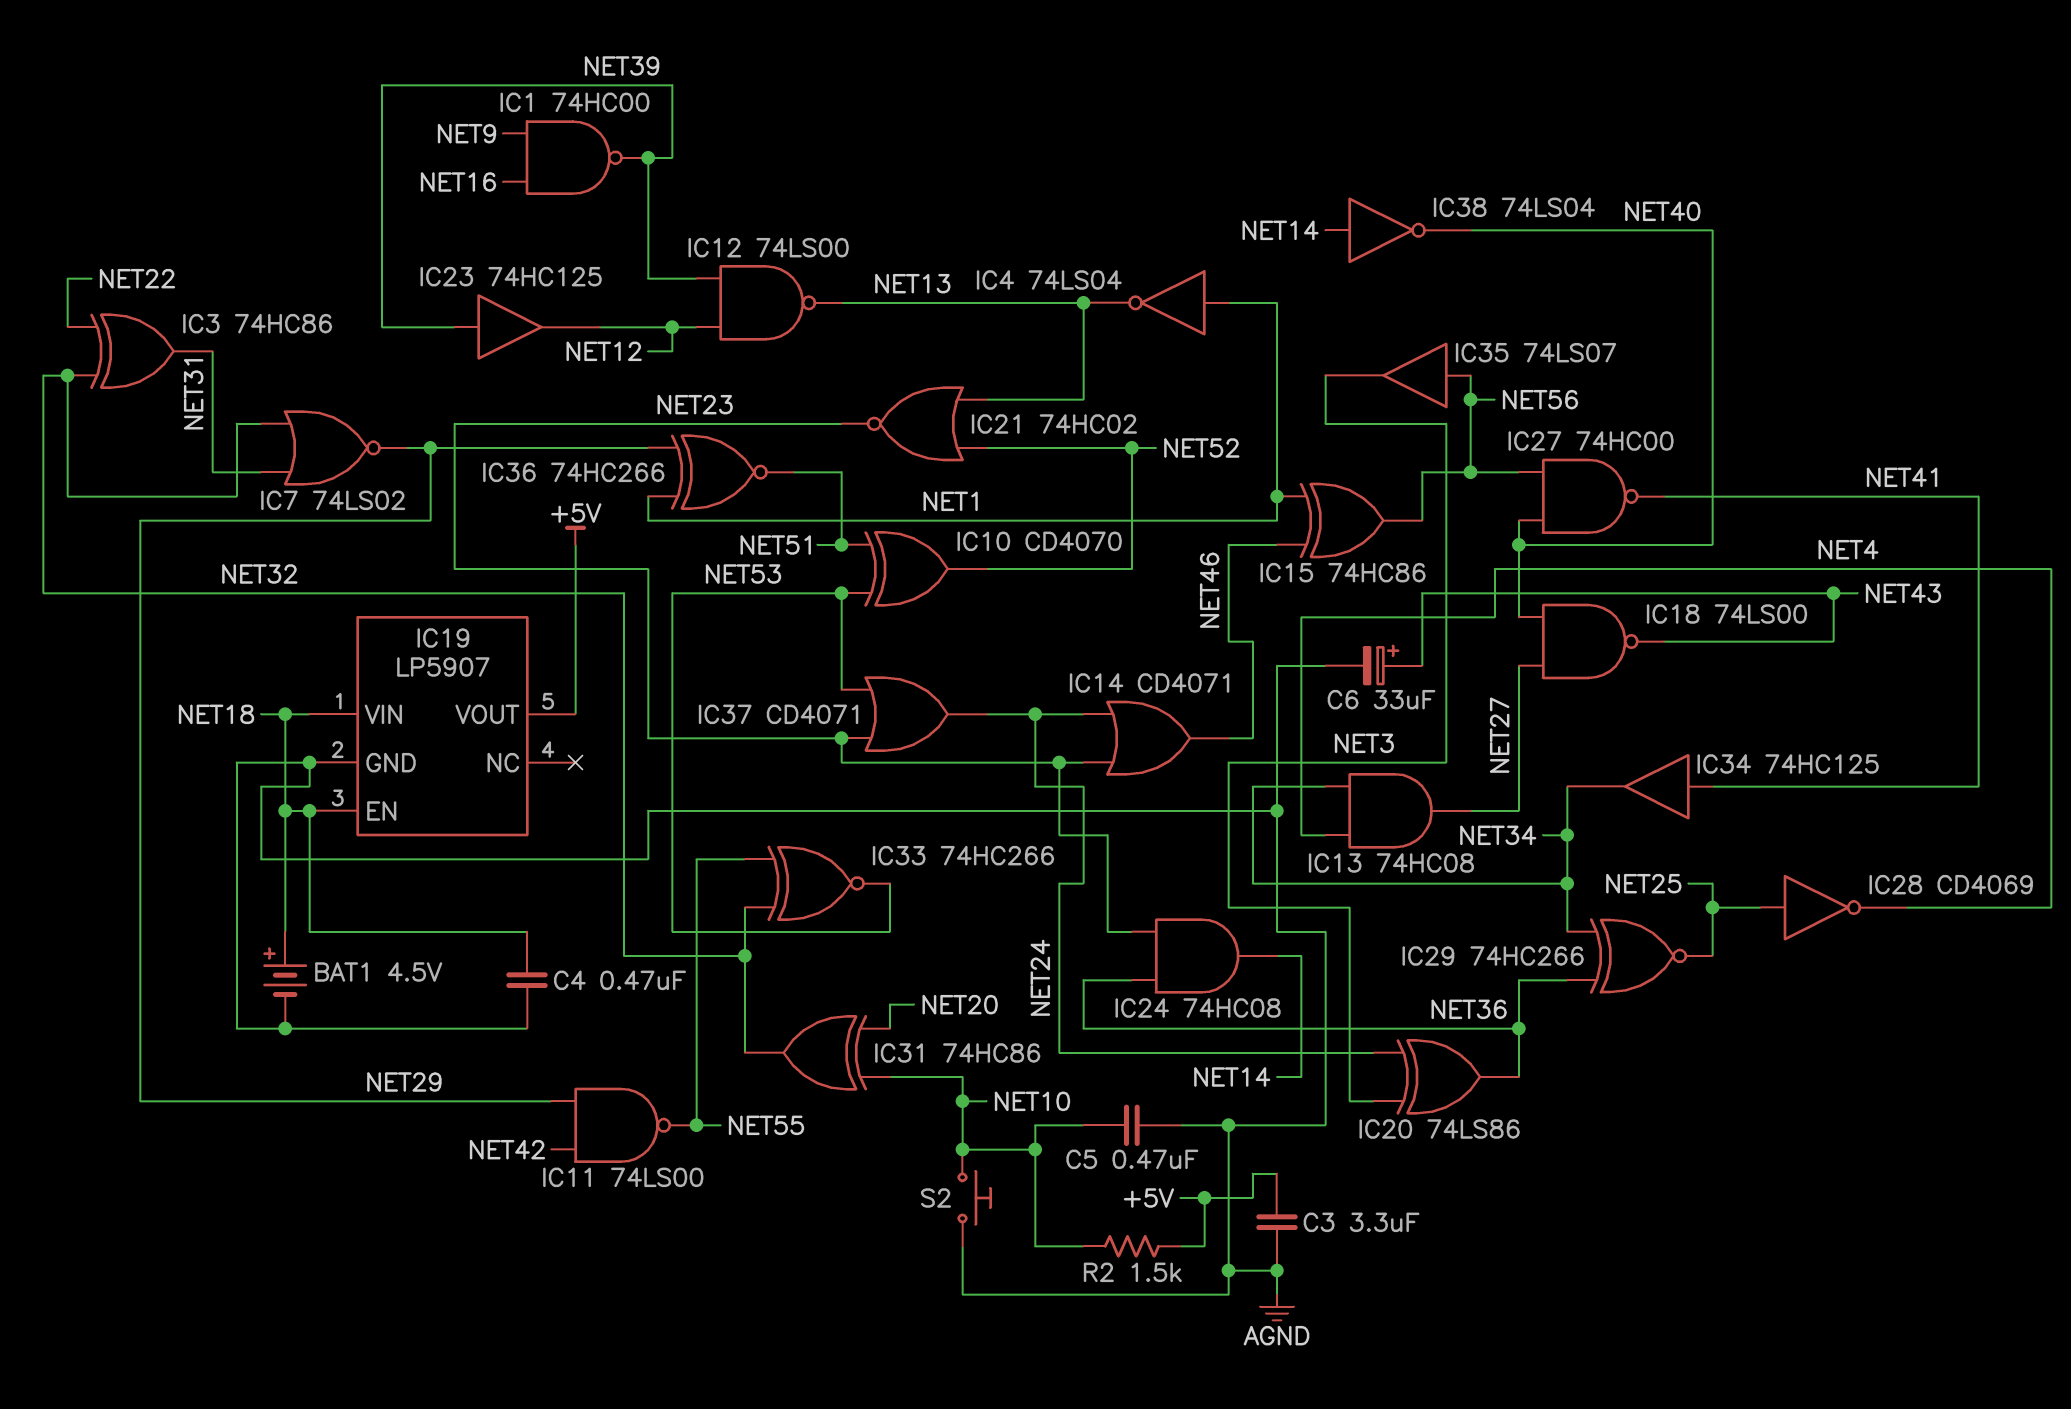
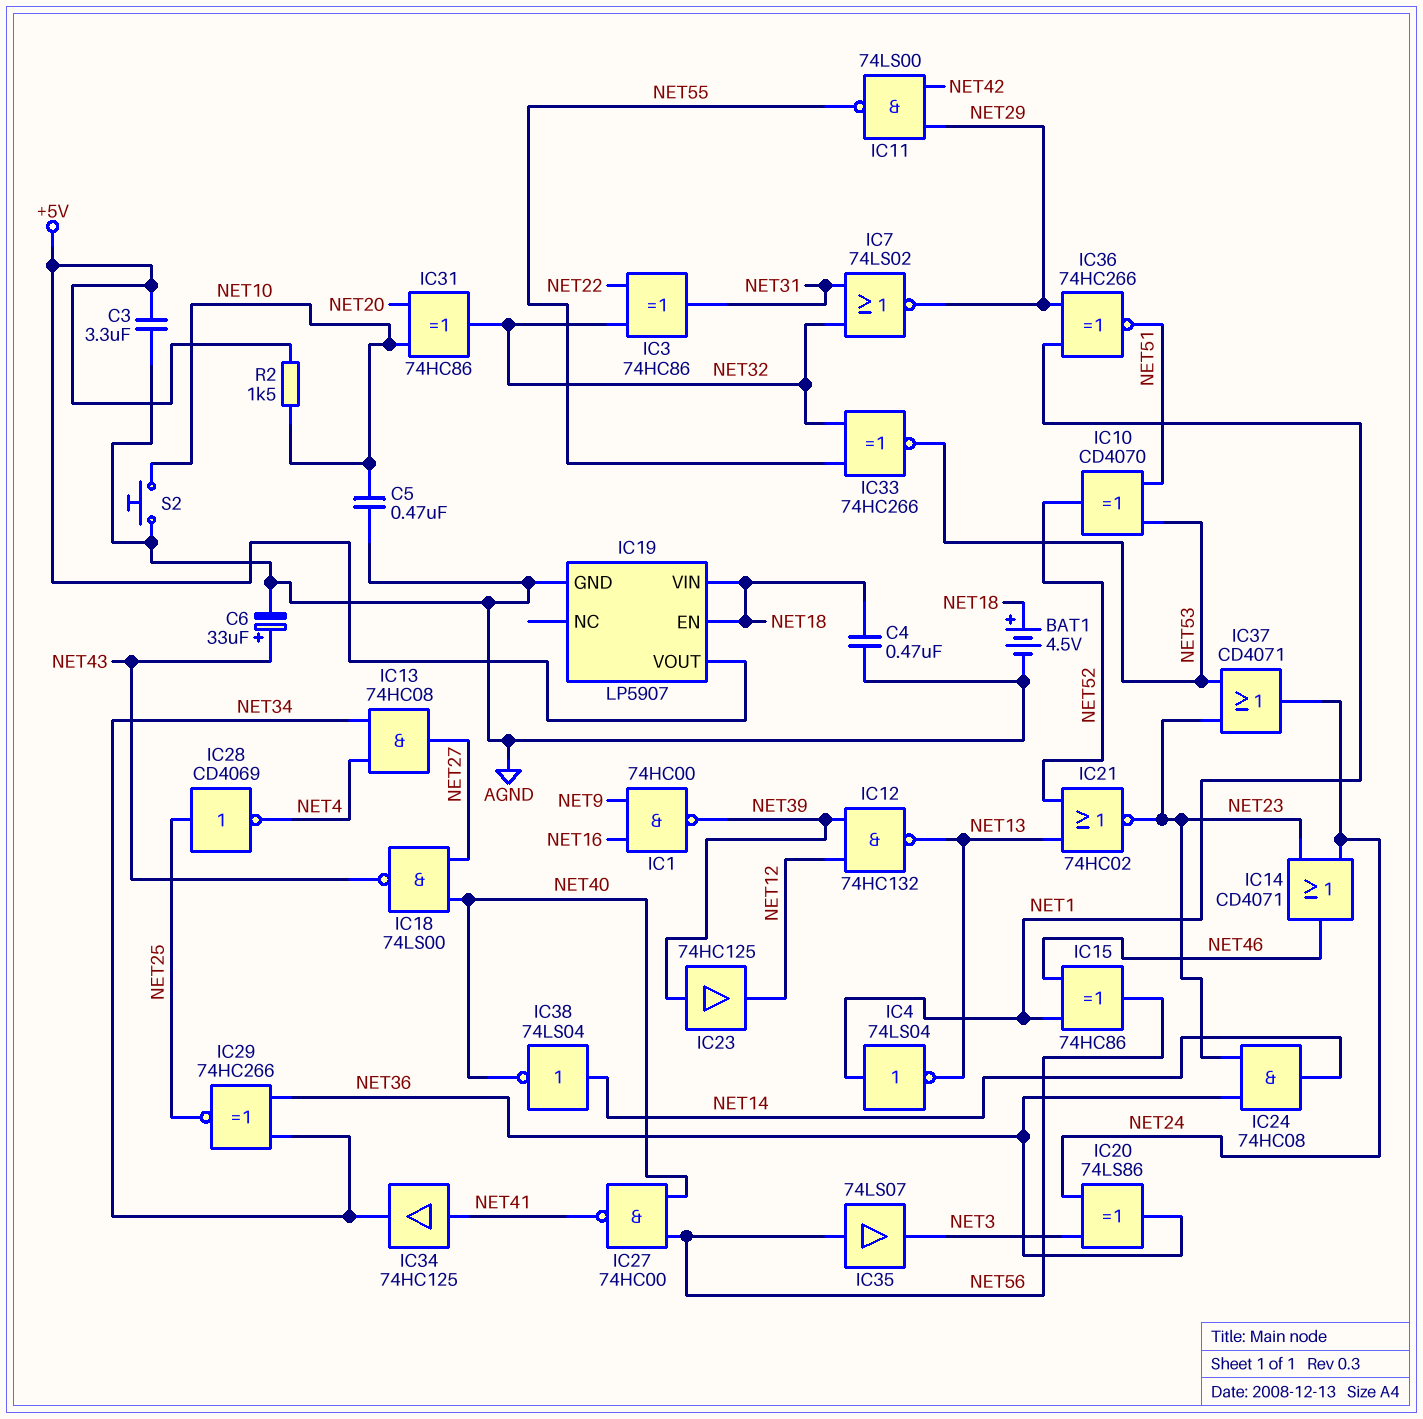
IC12: NAND 74LS00 (in NET12, in NET39, out NET13) -> NAND 74HC132 (in NET12, in NET39, out NET13)

